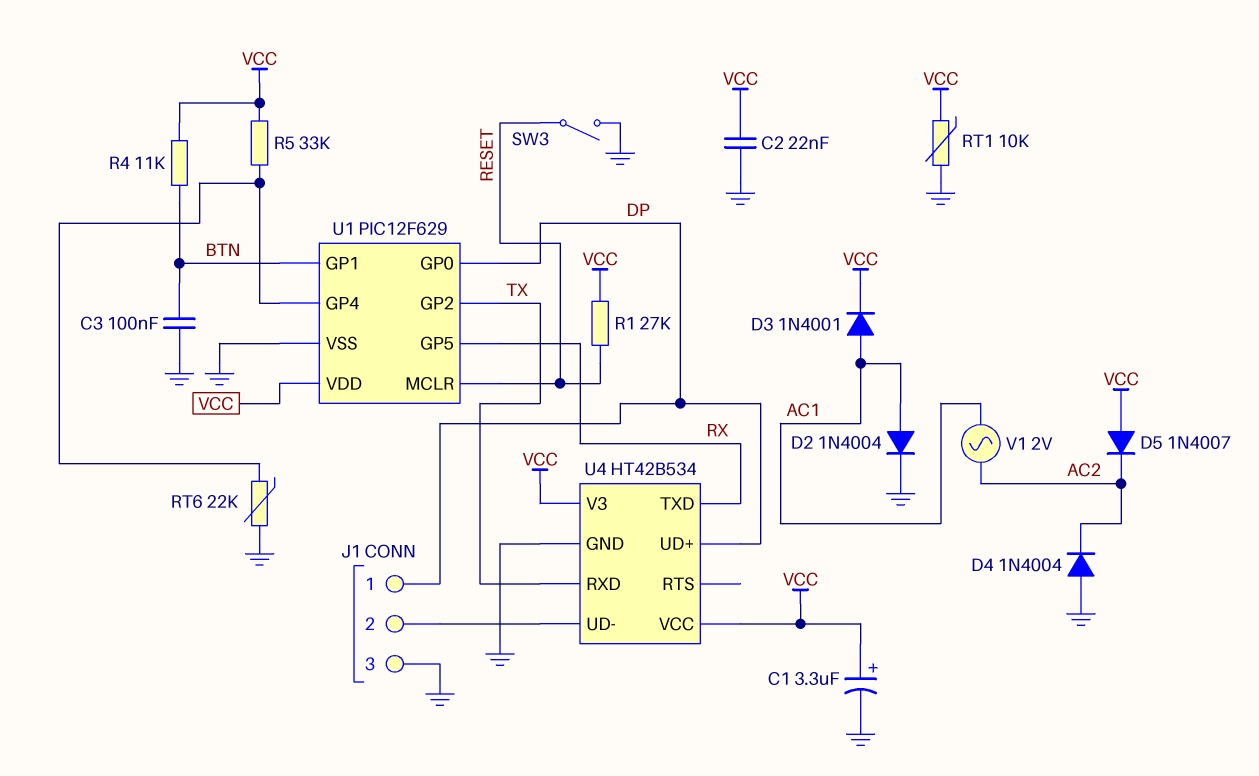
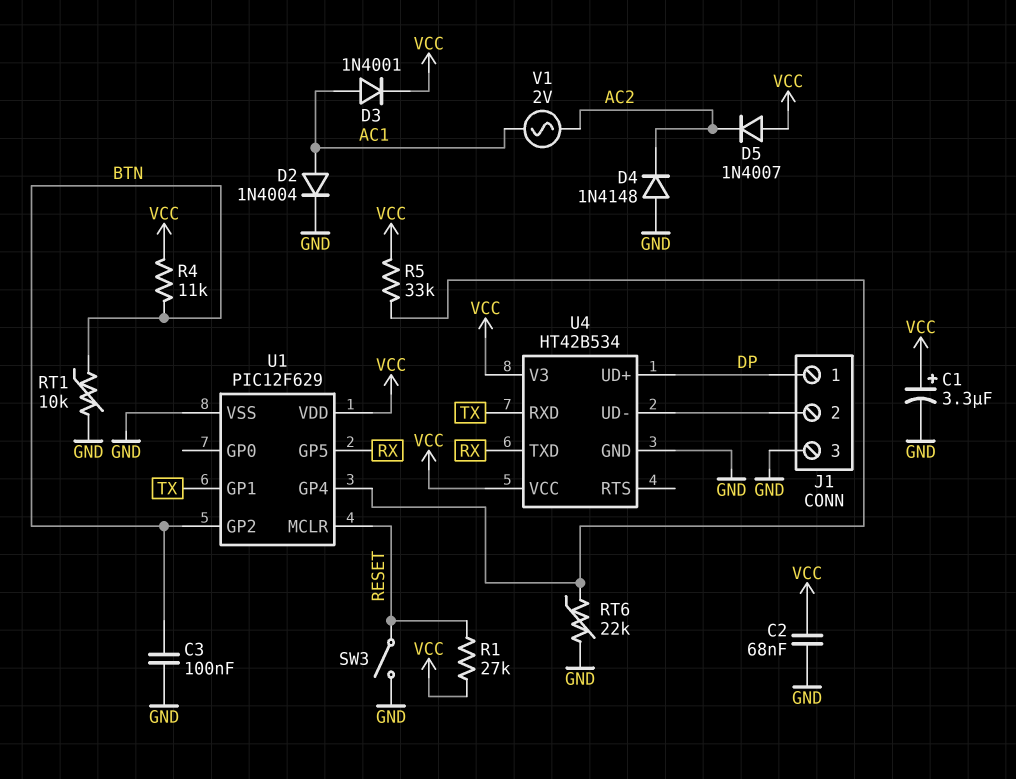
C2: 22nF (GND, VCC) -> 68nF (GND, VCC)
D4: diode 1N4004 (A GND, K AC2) -> diode 1N4148 (A GND, K AC2)
RT1: 10k (GND, VCC) -> 10k (BTN, GND)
U1 pin GP0: DP -> none
U1 pin GP1: BTN -> TX
U1 pin GP2: TX -> BTN

